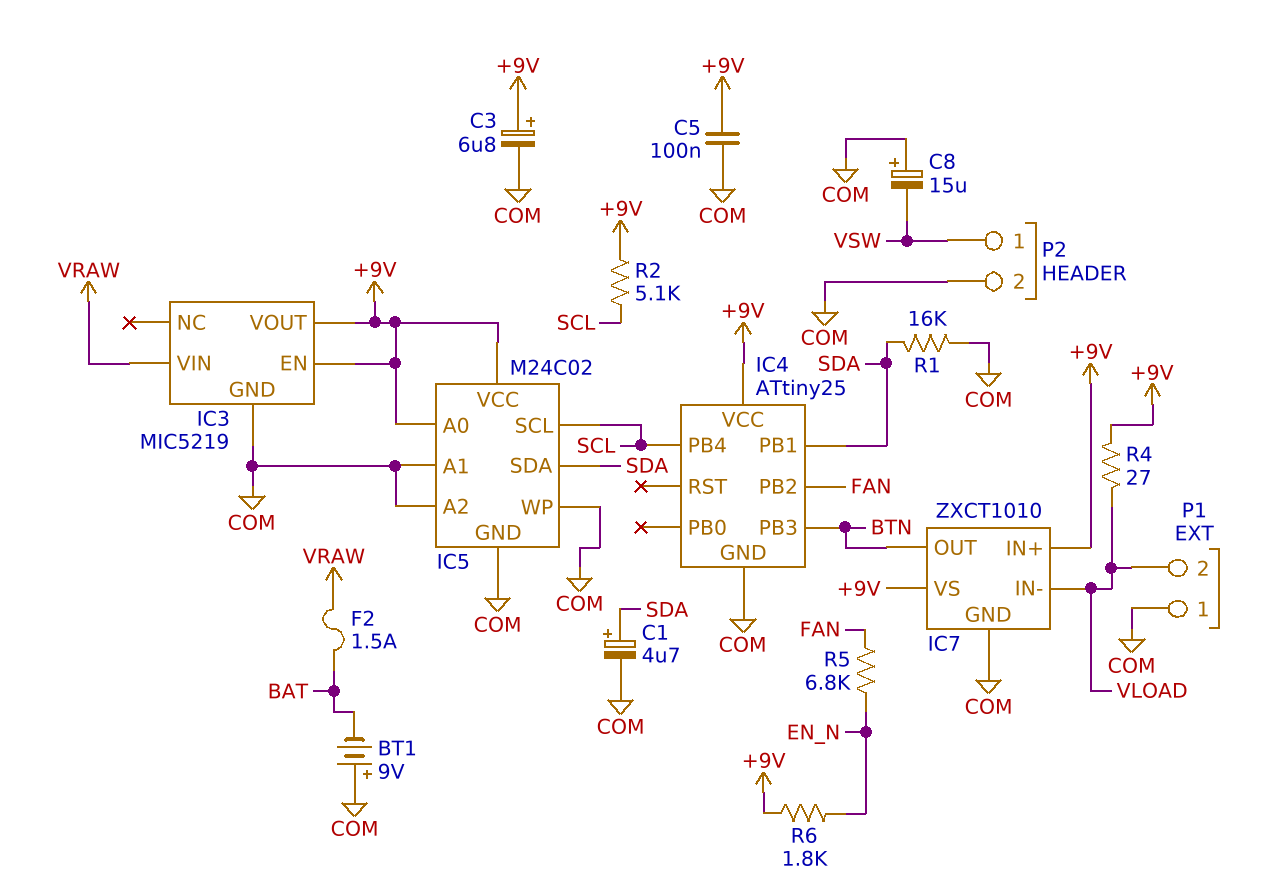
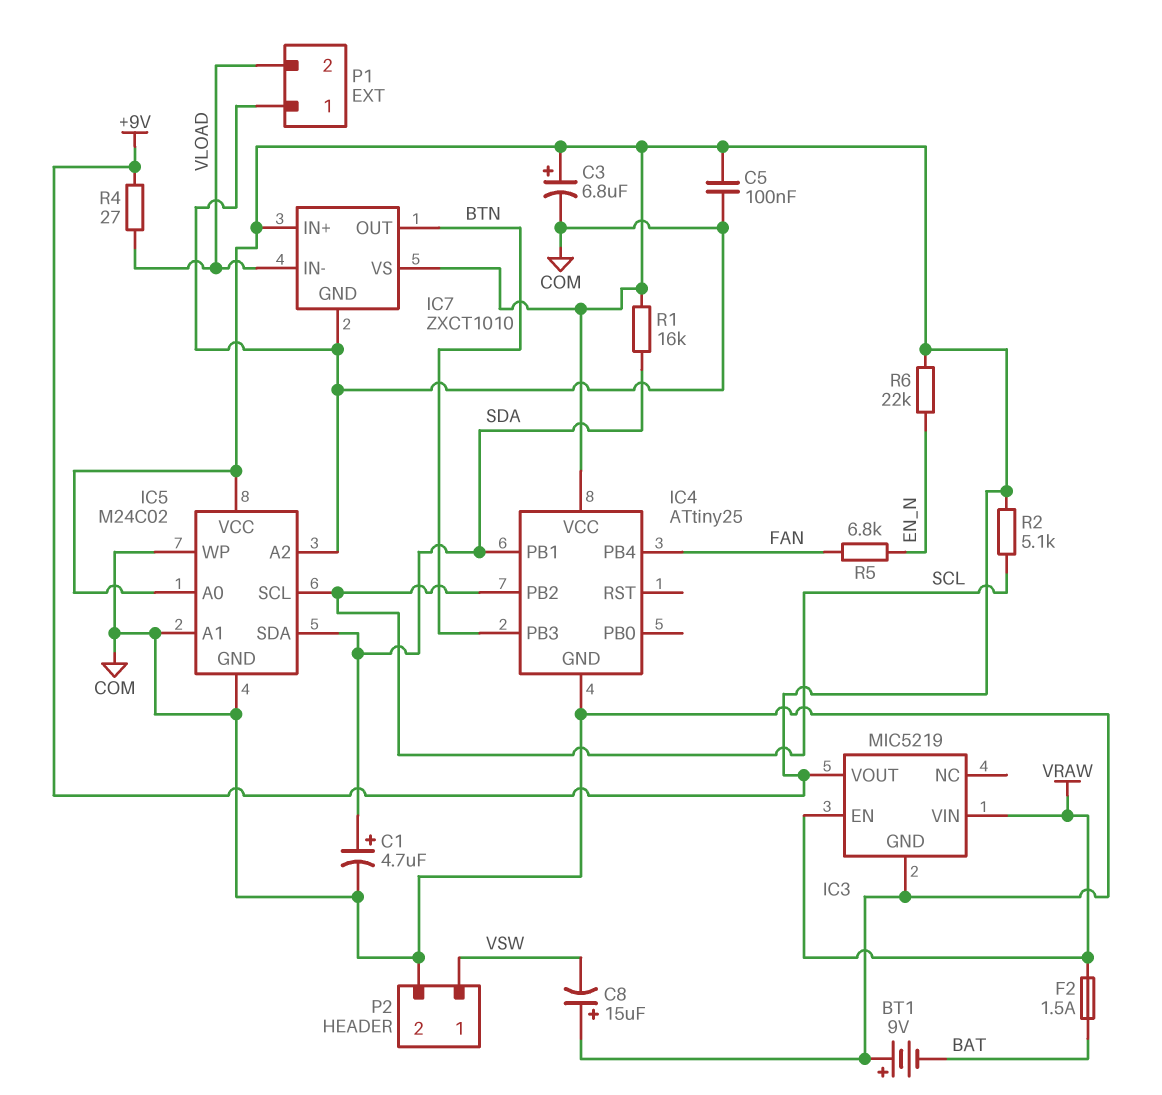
IC3 pin EN: +9V -> VRAW
IC4 pin PB2: FAN -> SCL
IC4 pin PB4: SCL -> FAN
R1: 16k (COM, SDA) -> 16k (+9V, SDA)
R6: 1.8k (+9V, EN_N) -> 22k (+9V, EN_N)

